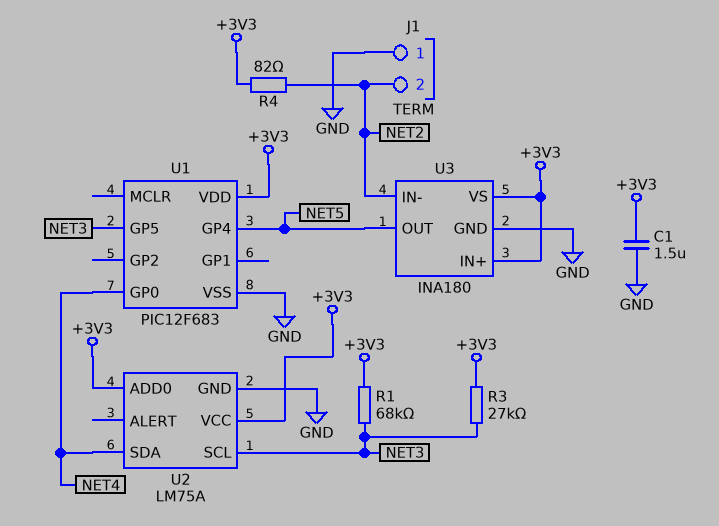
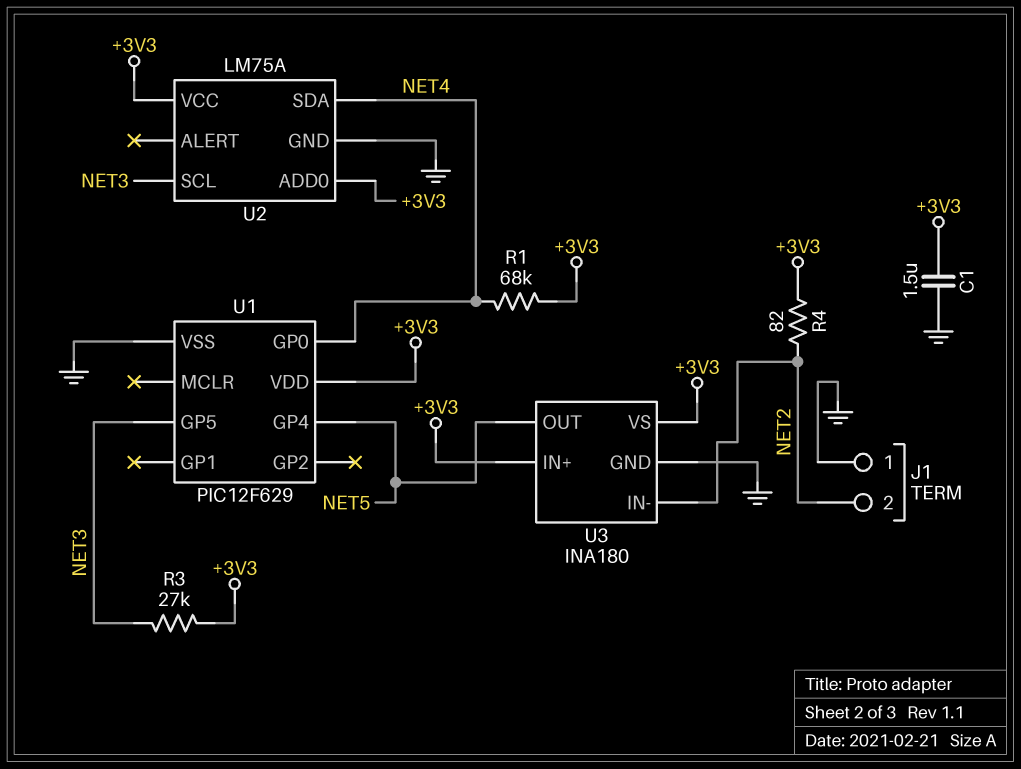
R1: 68k (+3V3, NET3) -> 68k (+3V3, NET4)
U1: PIC12F683 -> PIC12F629

